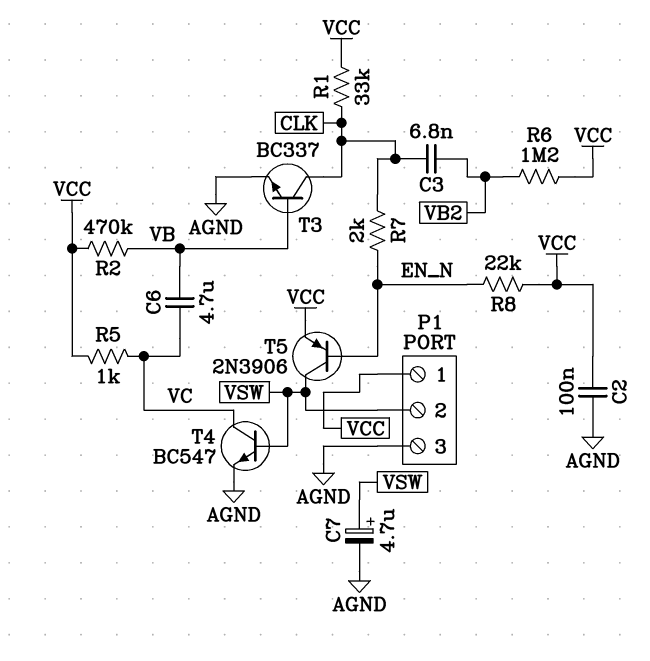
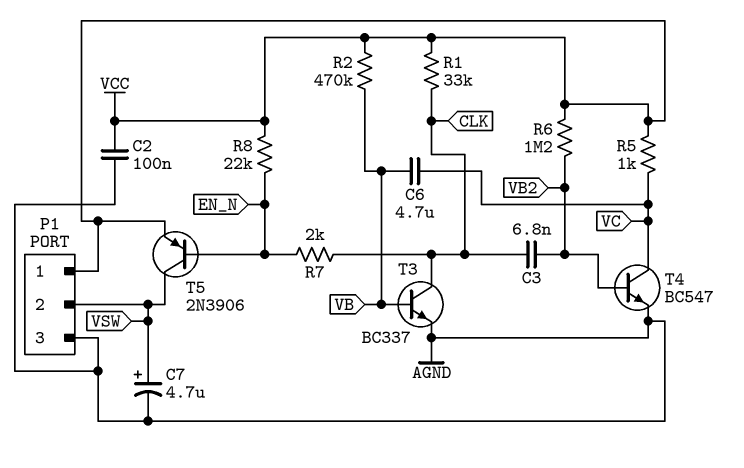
T4: NPN BC547 (B VSW, C VC, E AGND) -> NPN BC547 (B VB2, C VC, E AGND)

